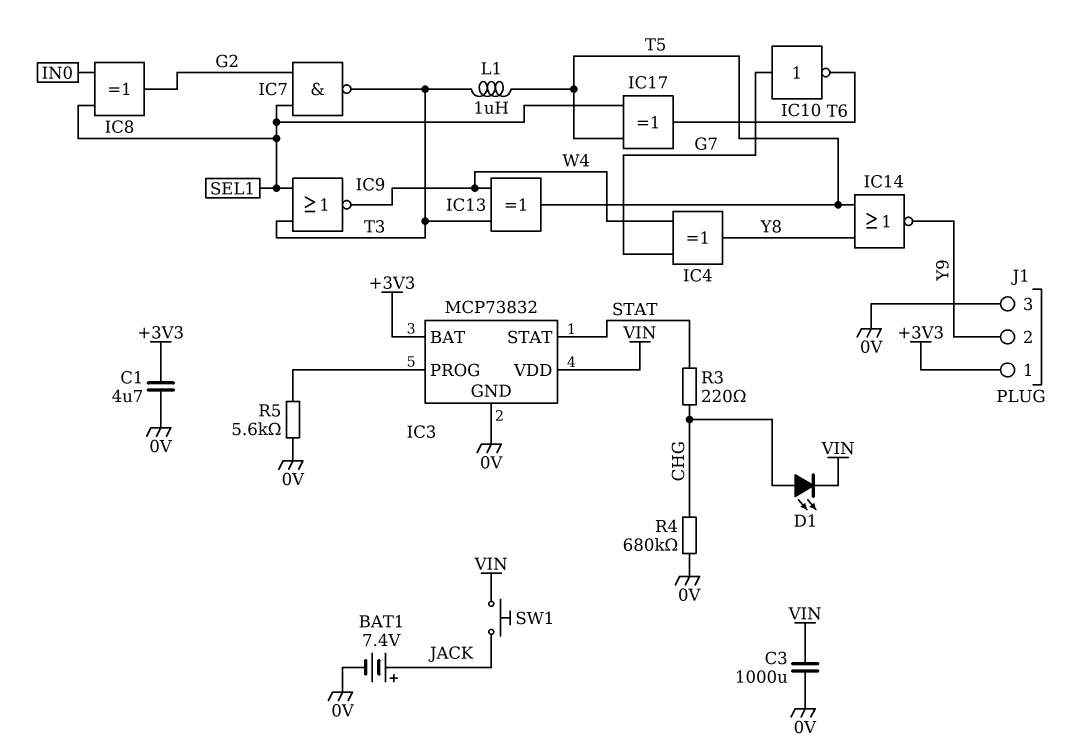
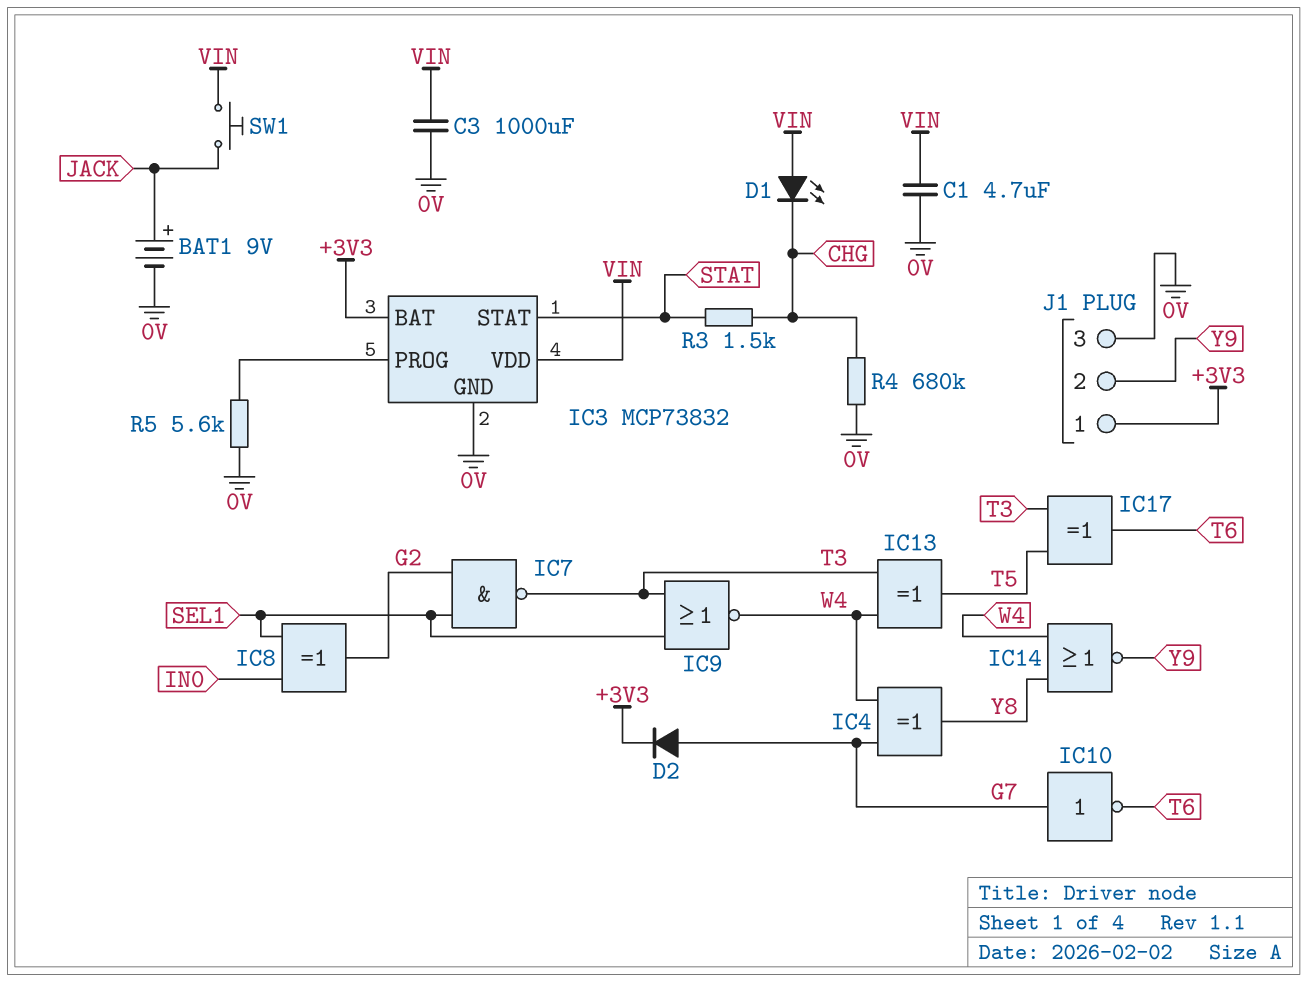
BAT1: 7.4V (plus JACK, minus 0V) -> 9V (plus JACK, minus 0V)
C1: 4.7uF (+3V3, 0V) -> 4.7uF (0V, VIN)
D1: LED (A CHG, K VIN) -> LED (A VIN, K CHG)
D2: none -> diode (A G7, K +3V3)
IC14: NOR (in T5, in Y8, out Y9) -> NOR (in W4, in Y8, out Y9)
IC17: XOR (in SEL1, in T5, out T6) -> XOR (in T3, in T5, out T6)
L1: 1uH (T3, T5) -> none
R3: 220 (CHG, STAT) -> 1.5k (CHG, STAT)

